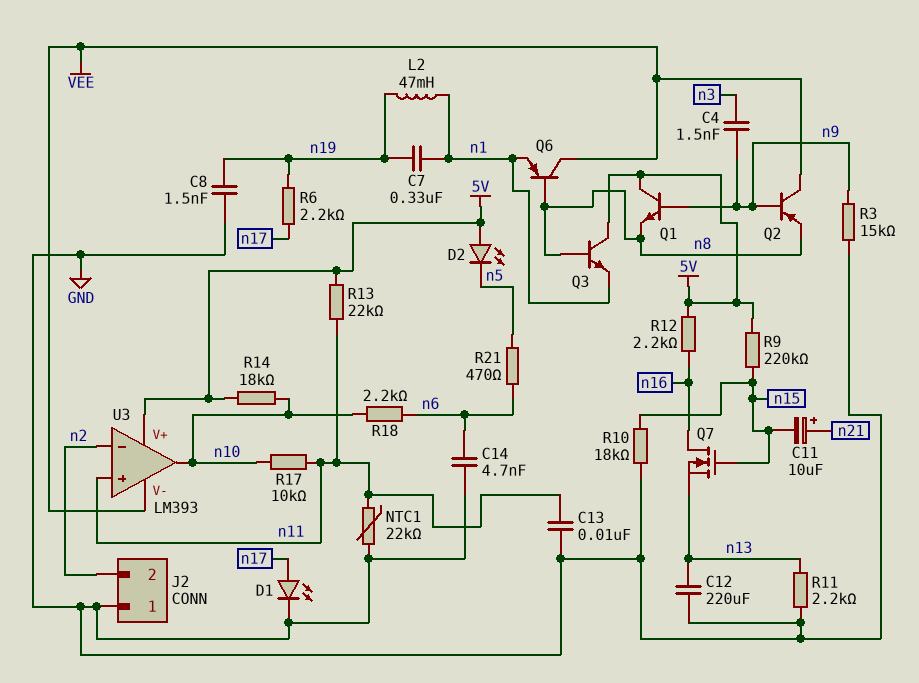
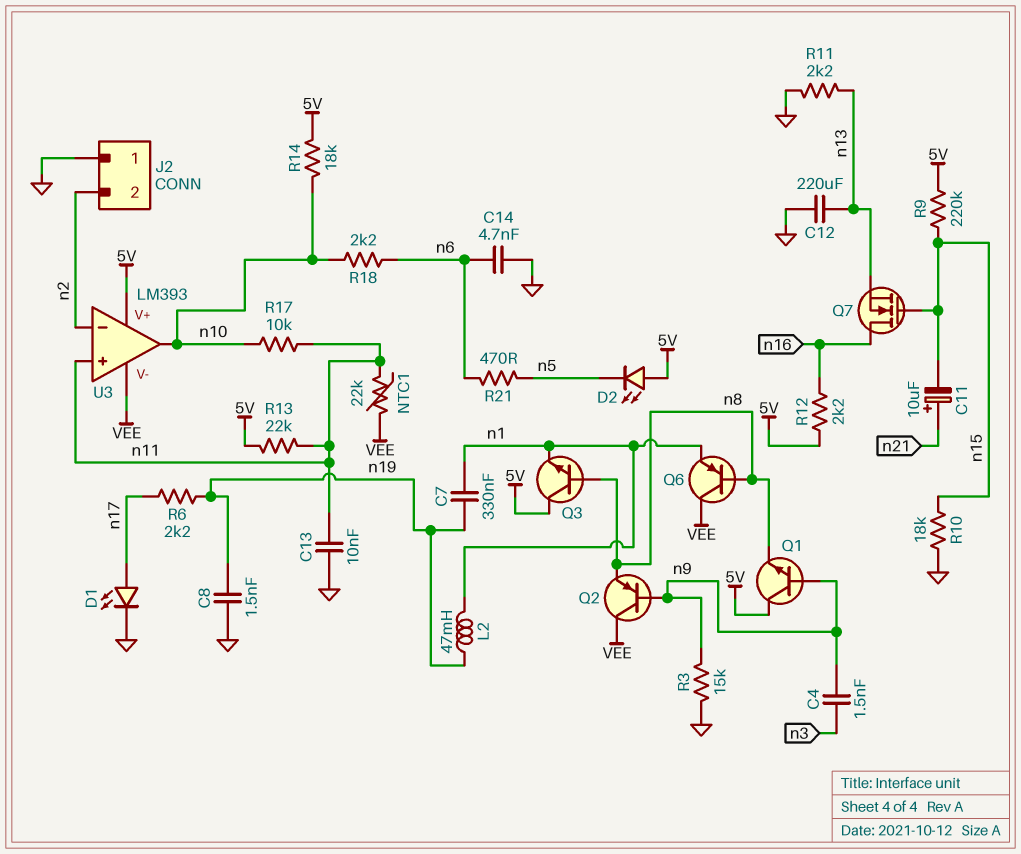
NTC1: 22k (GND, n11) -> 22k (VEE, n11)

